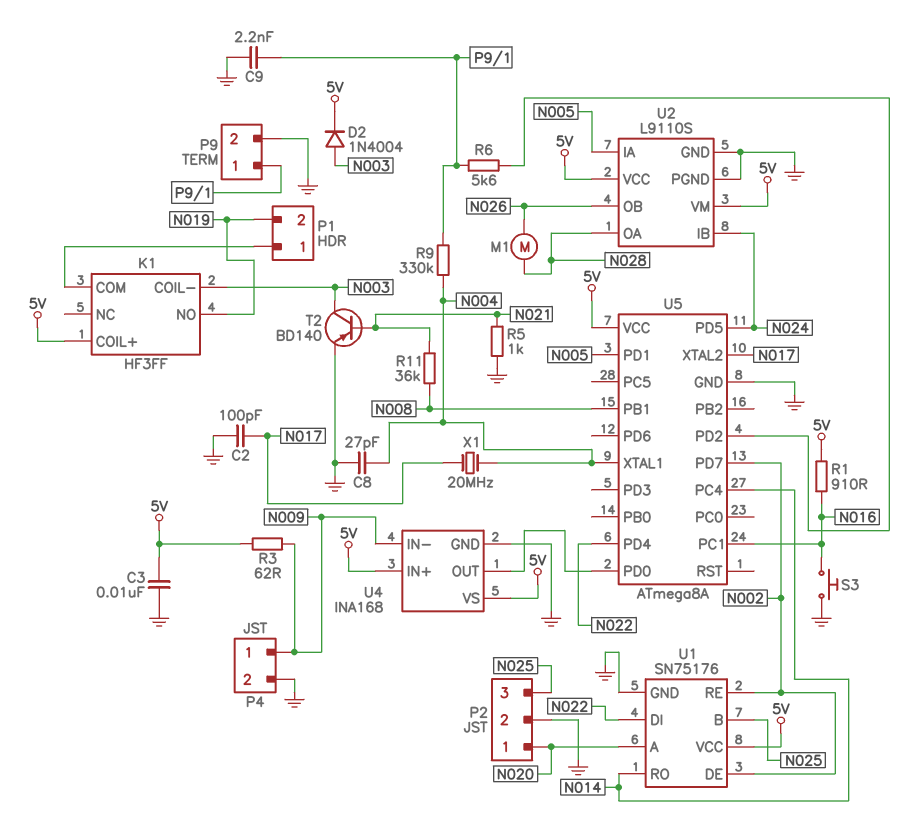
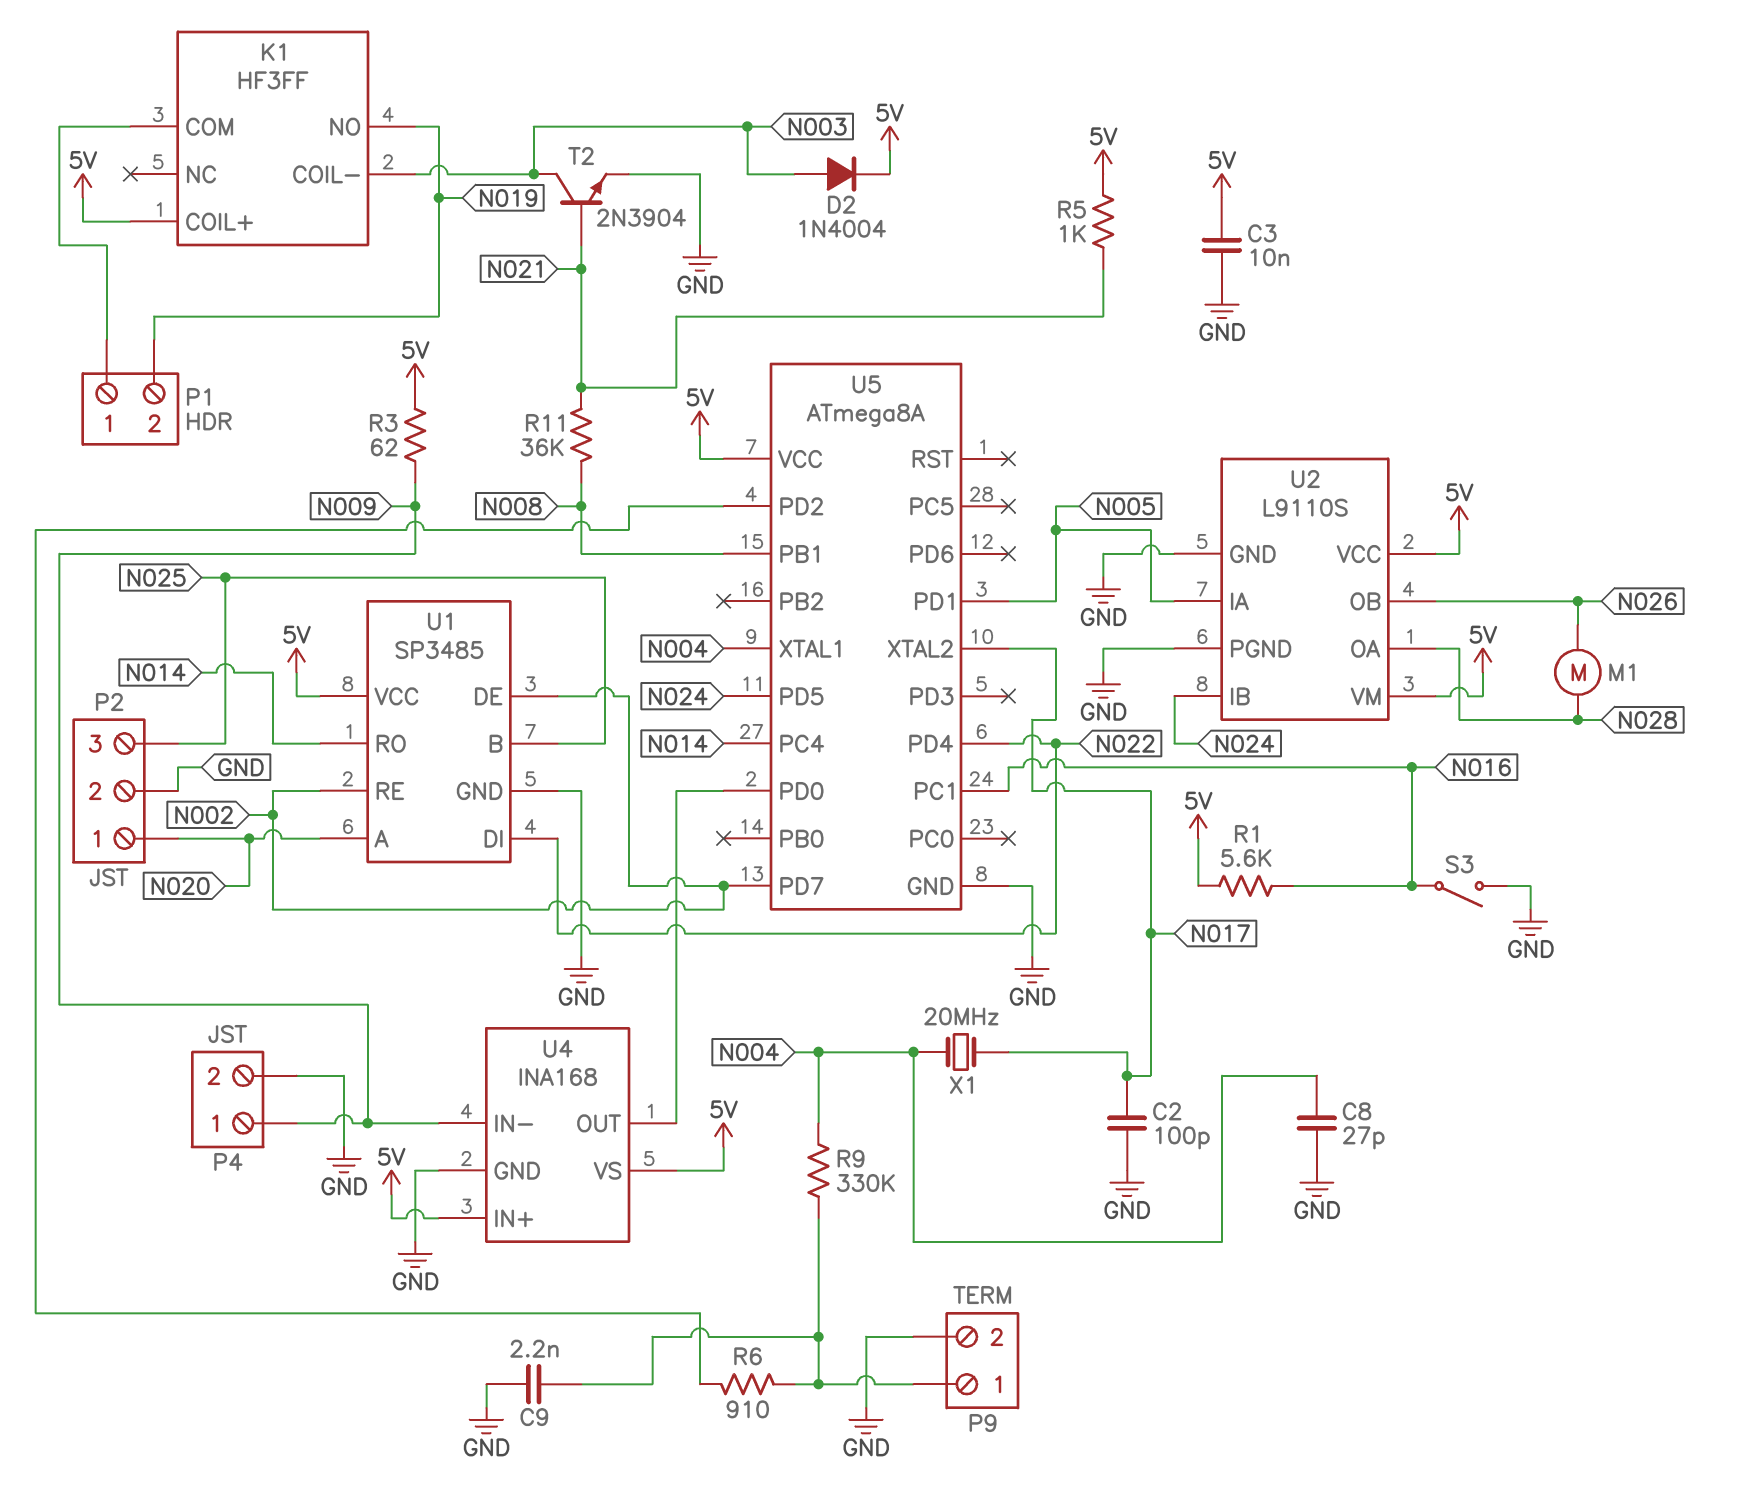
R1: 910 (5V, N016) -> 5.6k (5V, N016)
R5: 1k (GND, N021) -> 1k (5V, N021)
R6: 5.6k (P9/1, U5/PD2) -> 910 (P9/1, U5/PD2)
S3: button (GND, N016) -> switch (GND, N016)
T2: PNP BD140 (B N021, C N003, E GND) -> NPN 2N3904 (B N021, C N003, E GND)
U1: SN75176 -> SP3485

